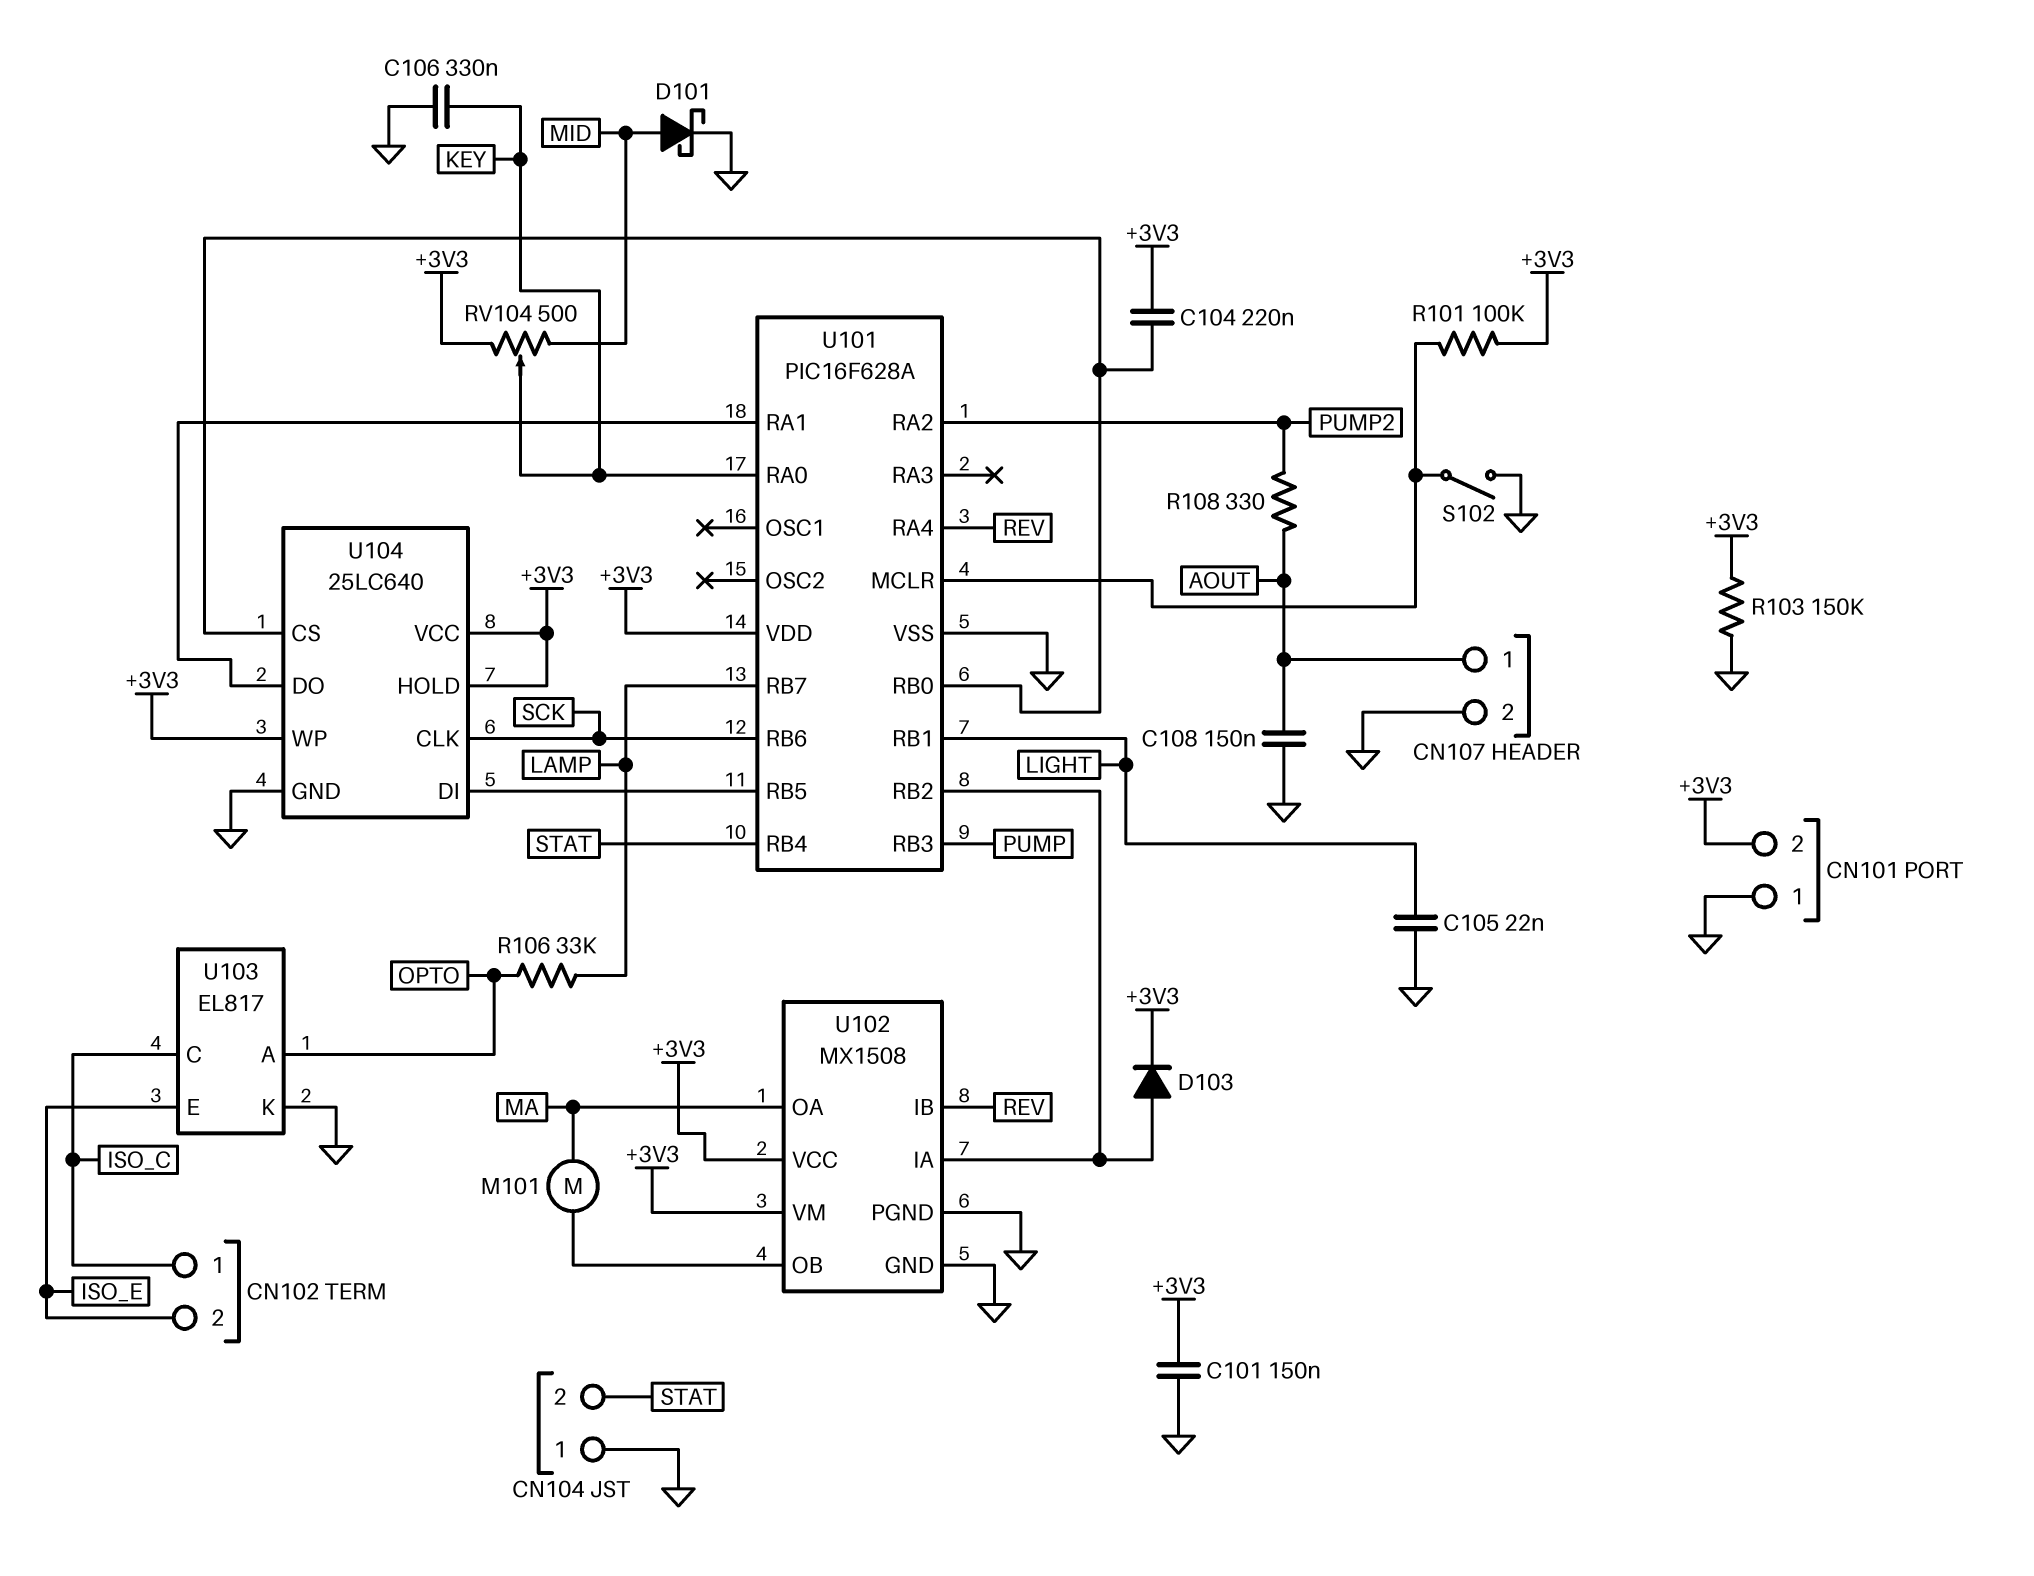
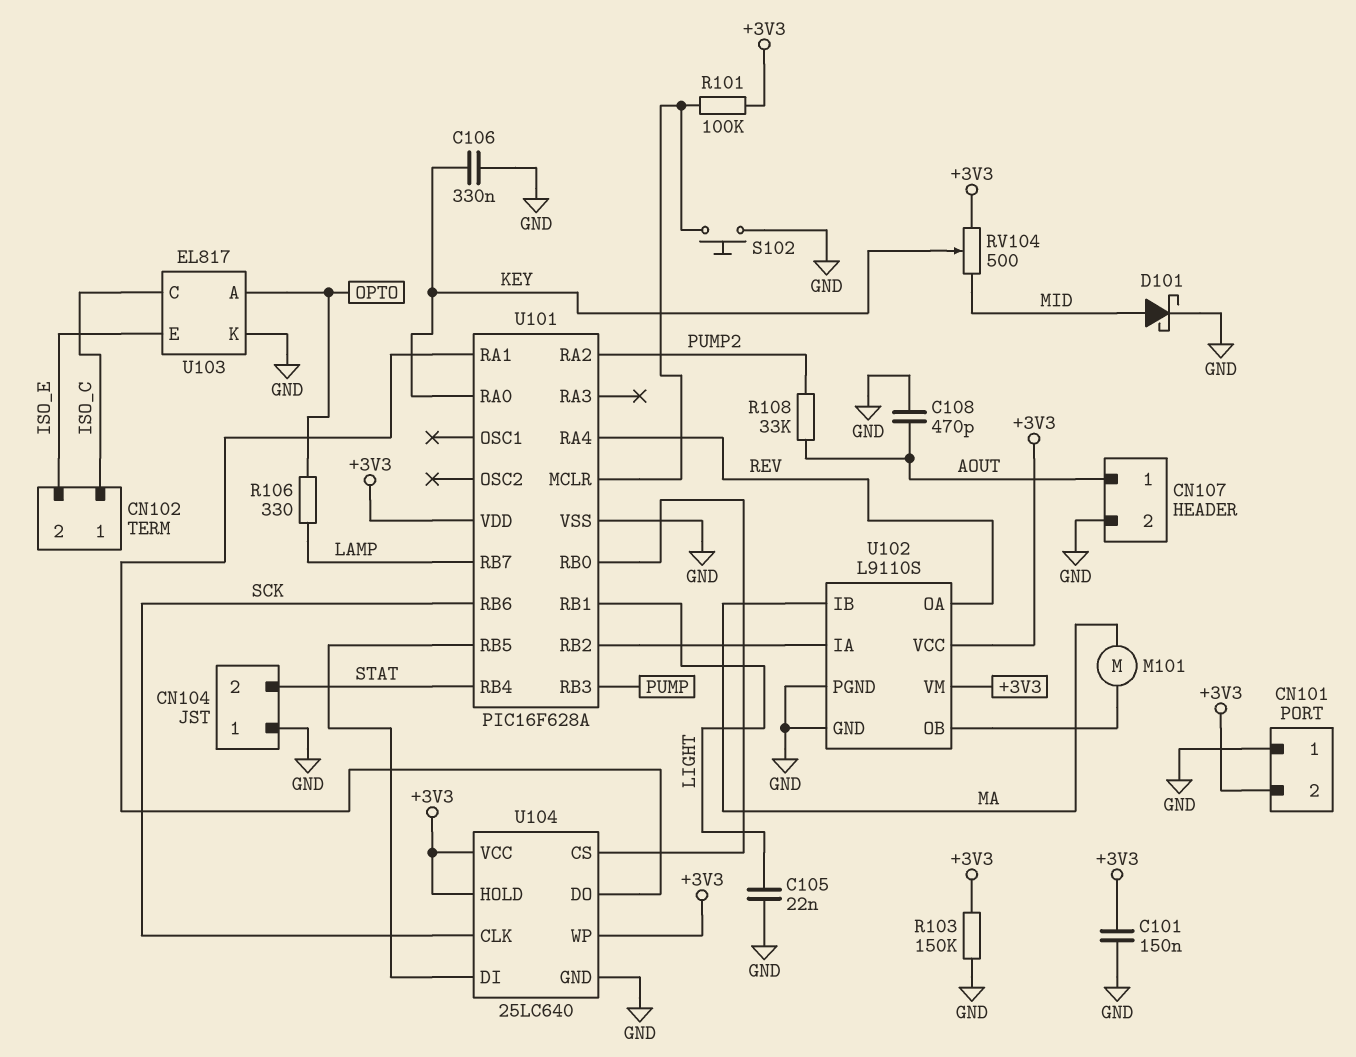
C104: 220nF (+3V3, U101/RB0) -> none
C108: 150nF (AOUT, GND) -> 470pF (AOUT, GND)
D103: diode (A U101/RB2, K +3V3) -> none
R106: 33k (LAMP, OPTO) -> 330 (LAMP, OPTO)
R108: 330 (AOUT, PUMP2) -> 33k (AOUT, PUMP2)
S102: switch (GND, U101/MCLR) -> button (GND, U101/MCLR)
U102: MX1508 -> L9110S
U102 pin IB: REV -> MA
U102 pin OA: MA -> REV

